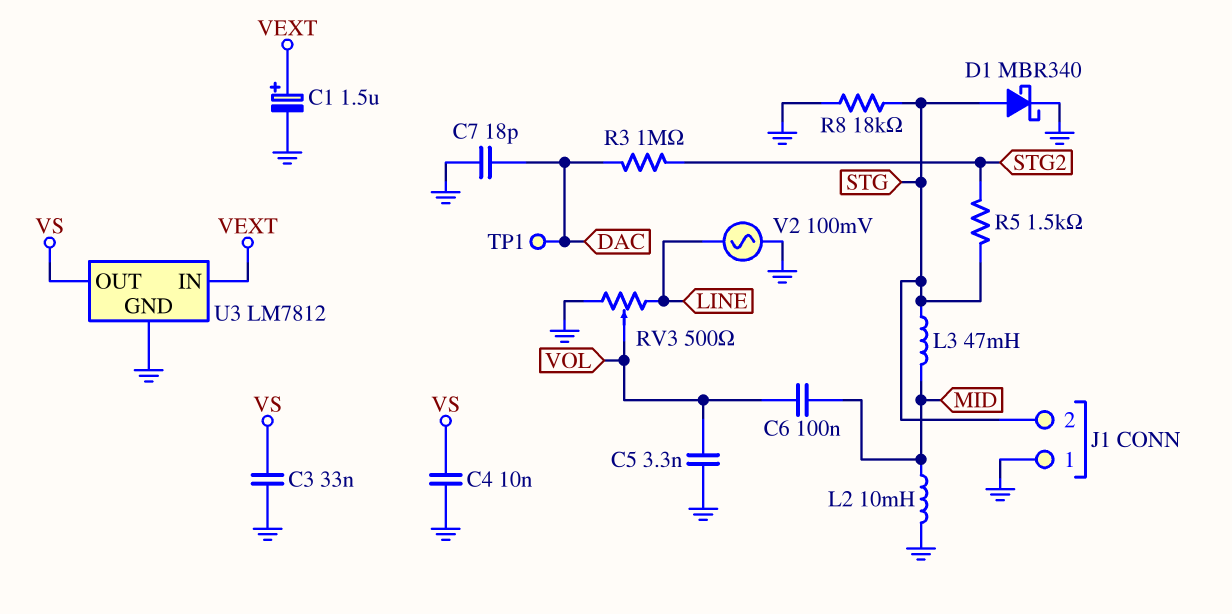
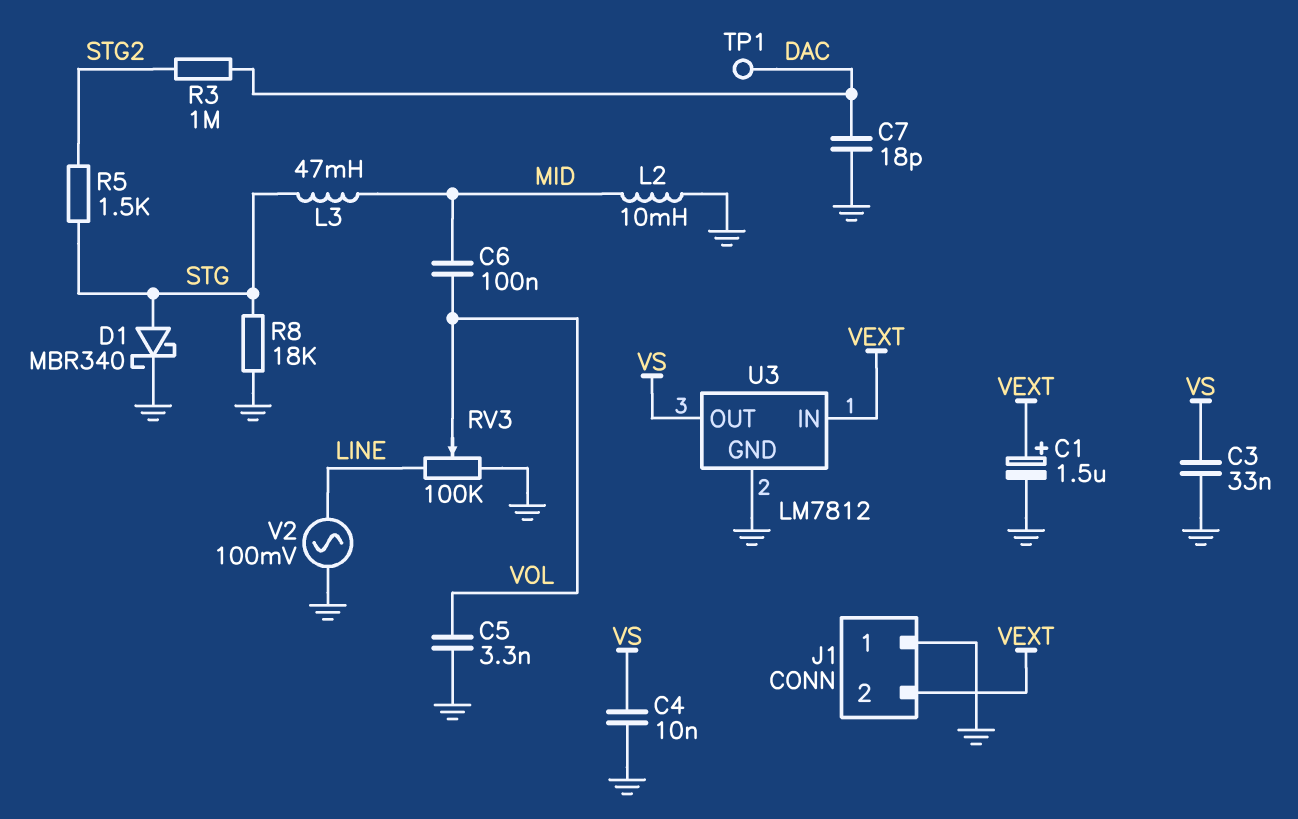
J1 pin 2: STG -> VEXT
RV3: 500 (GND, LINE, wiper VOL) -> 100k (GND, LINE, wiper VOL)

